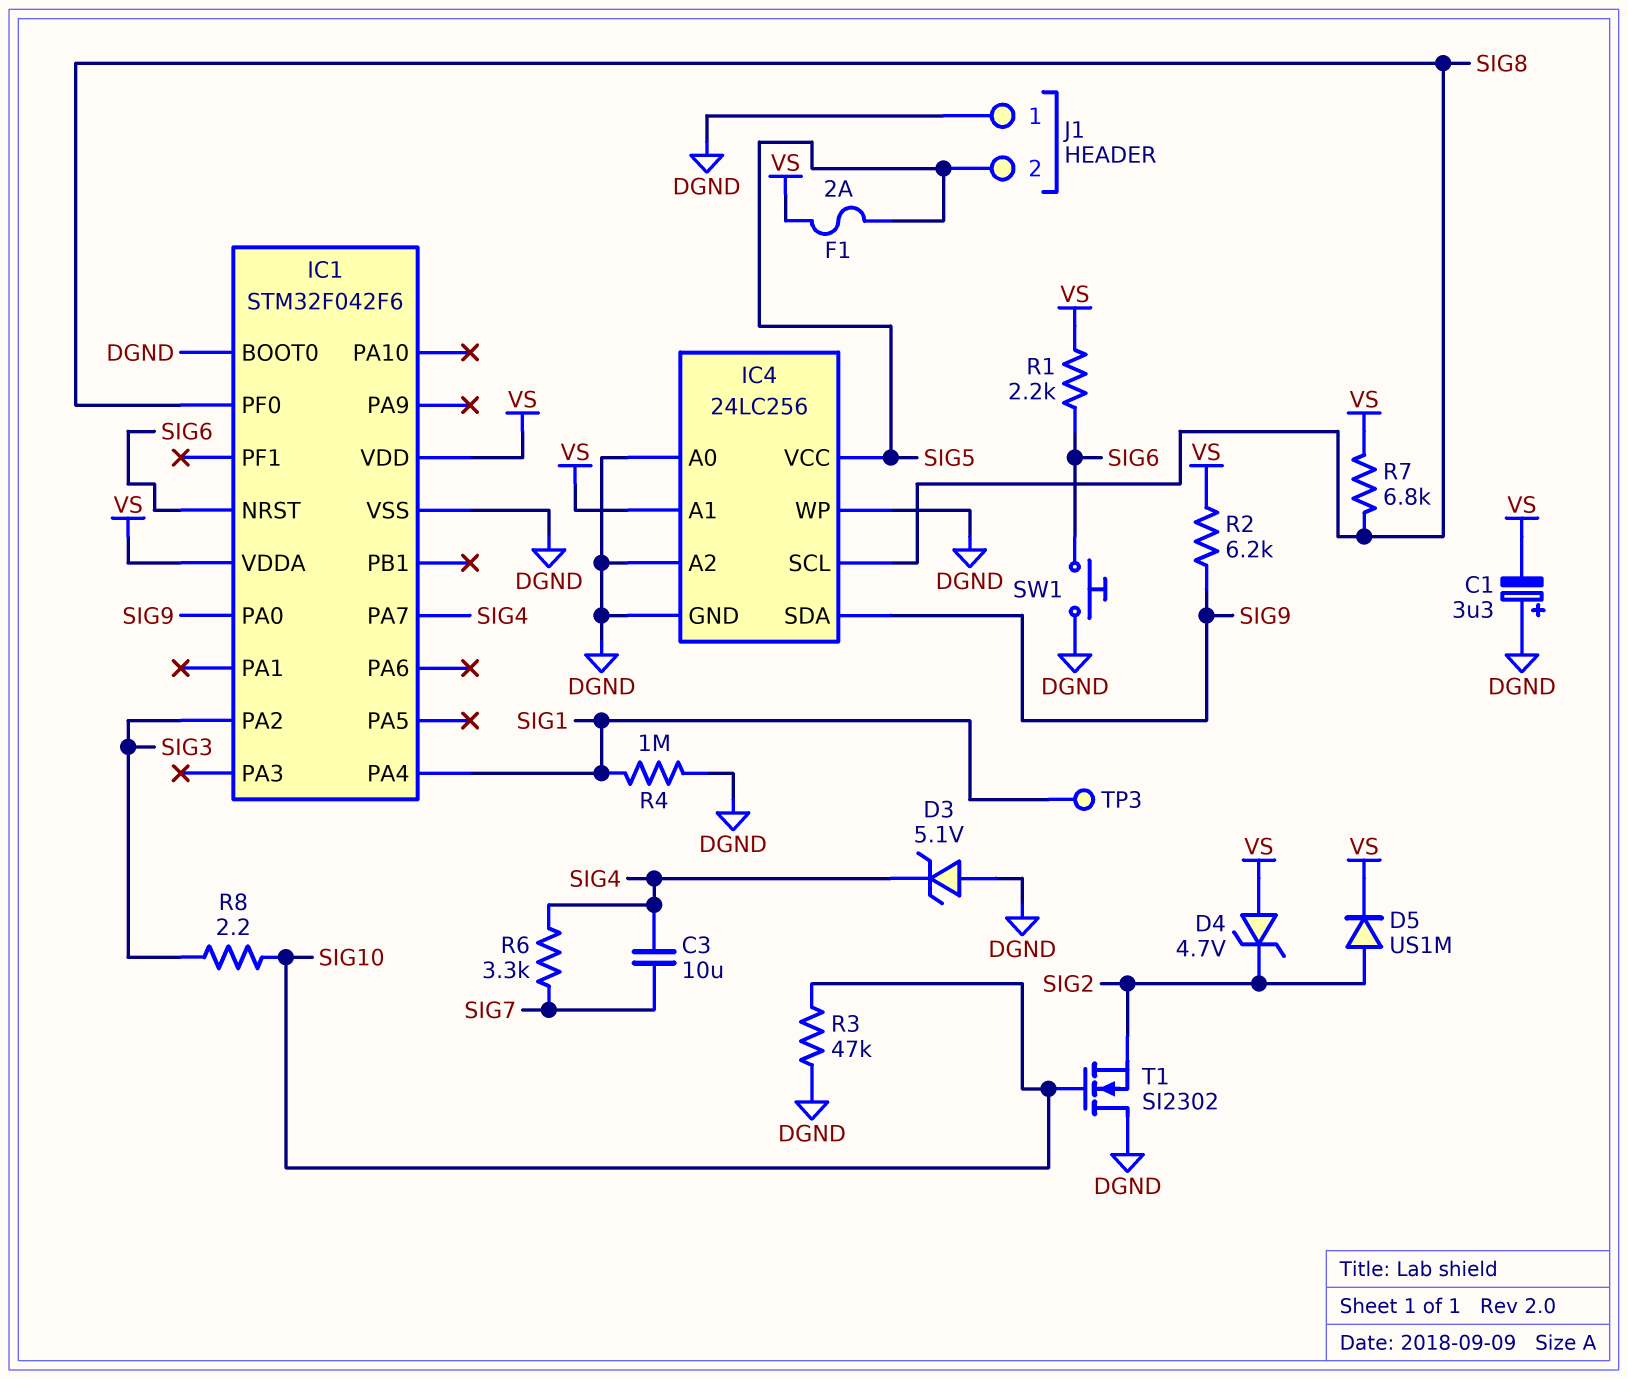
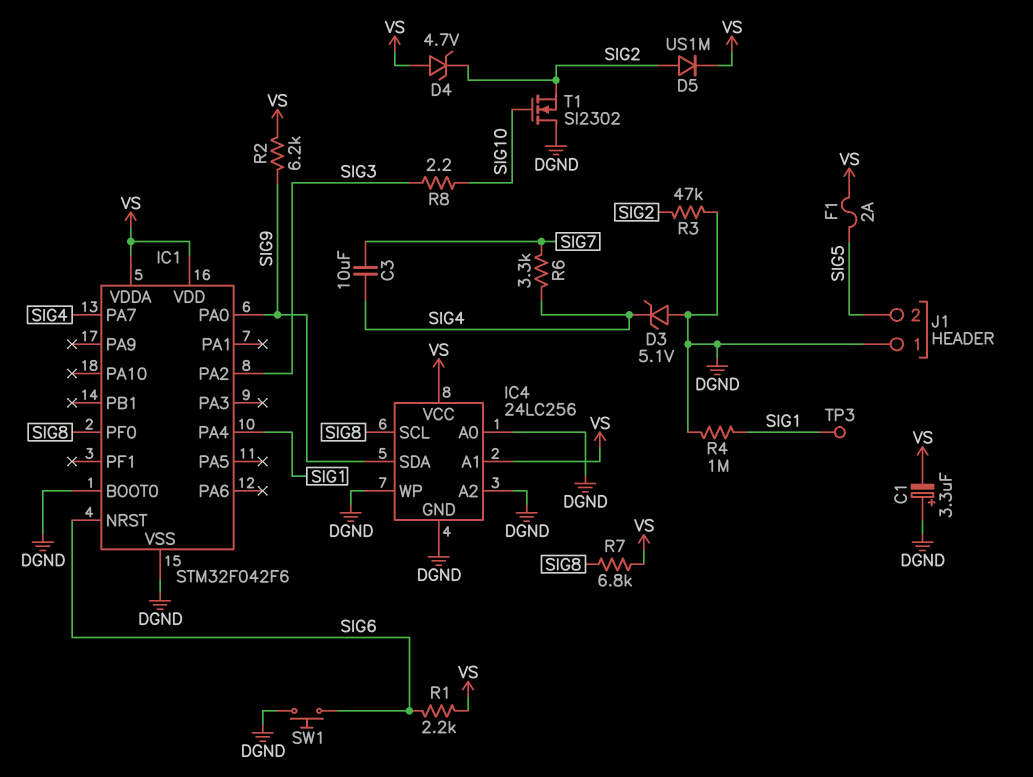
IC4 pin VCC: SIG5 -> VS
R3: 47k (DGND, SIG10) -> 47k (DGND, SIG2)

